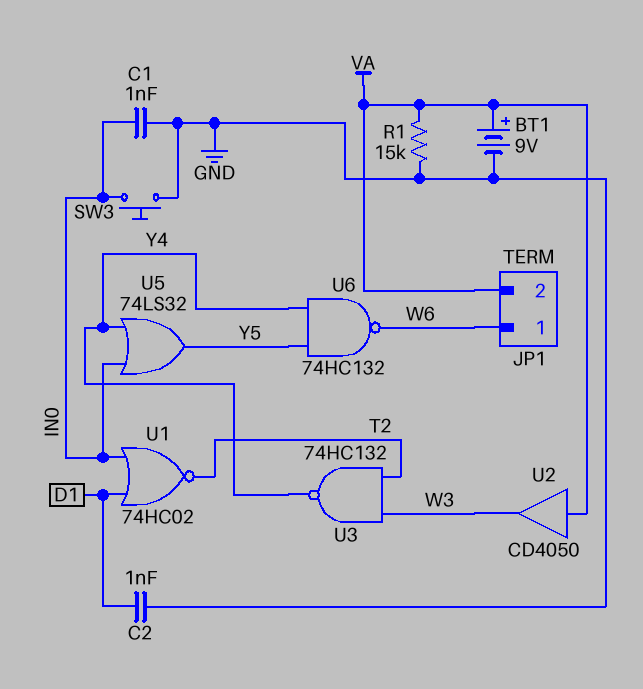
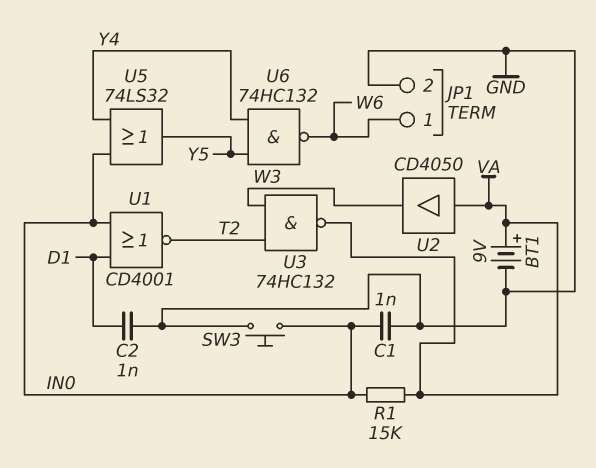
JP1 pin 2: VA -> GND
R1: 15k (GND, VA) -> 15k (IN0, VA)
U1: NOR 74HC02 (in D1, in IN0, out T2) -> NOR CD4001 (in D1, in IN0, out T2)
U3: NAND 74HC132 (in T2, in W3, out Y4) -> NAND 74HC132 (in T2, in W3, out VA)

